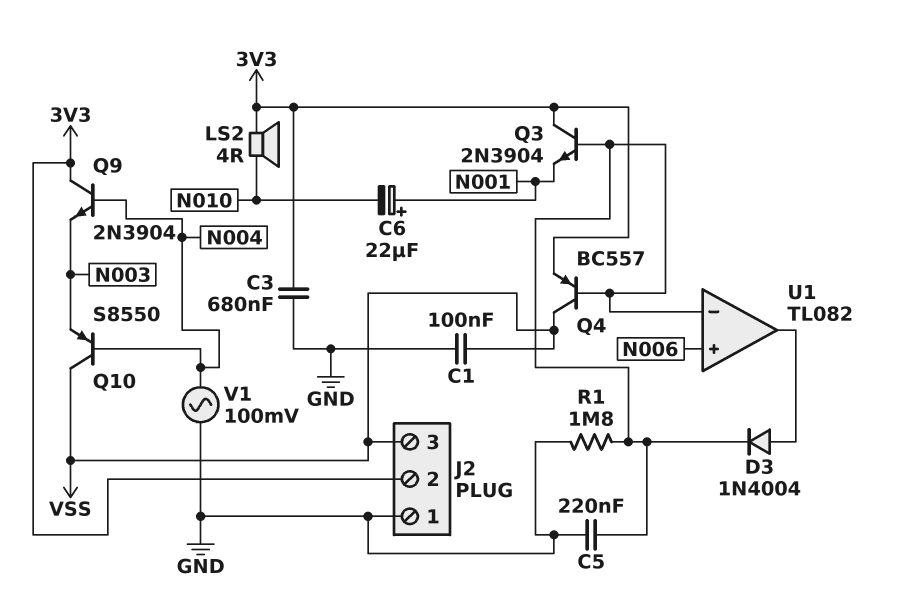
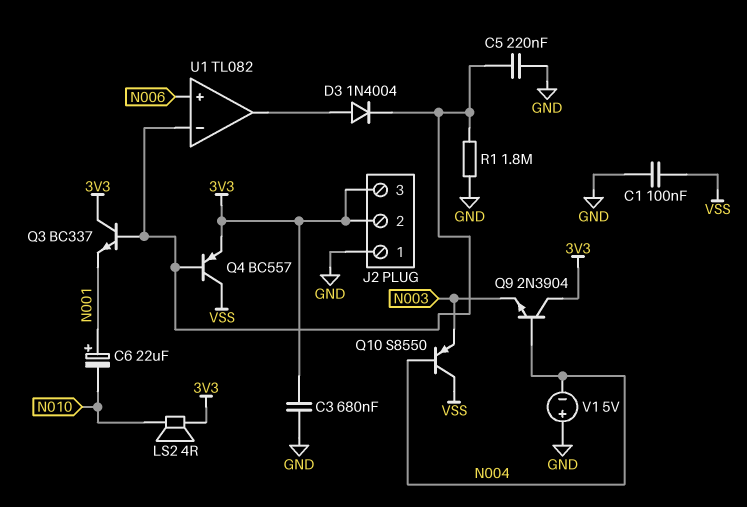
J2 pin 3: VSS -> 3V3
Q3: NPN 2N3904 (B U1/in-, C 3V3, E N001) -> NPN BC337 (B U1/in-, C 3V3, E N001)
V1: AC 100mV (GND, N004) -> 5V (plus GND, minus N004)

